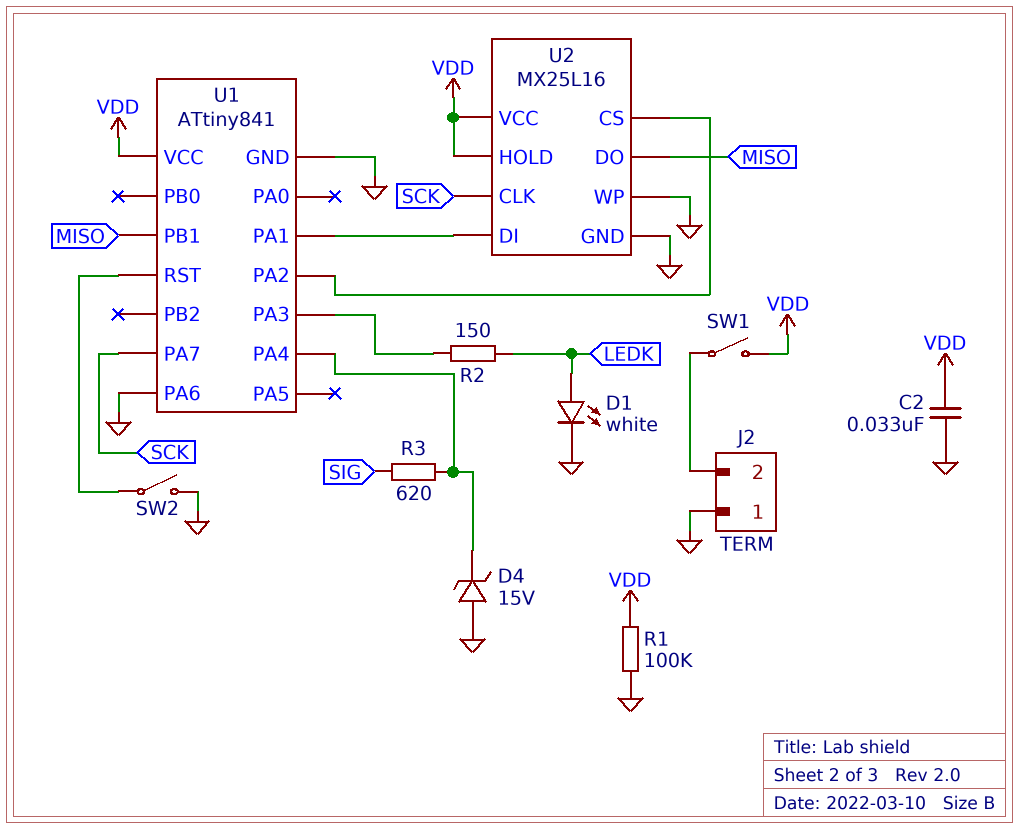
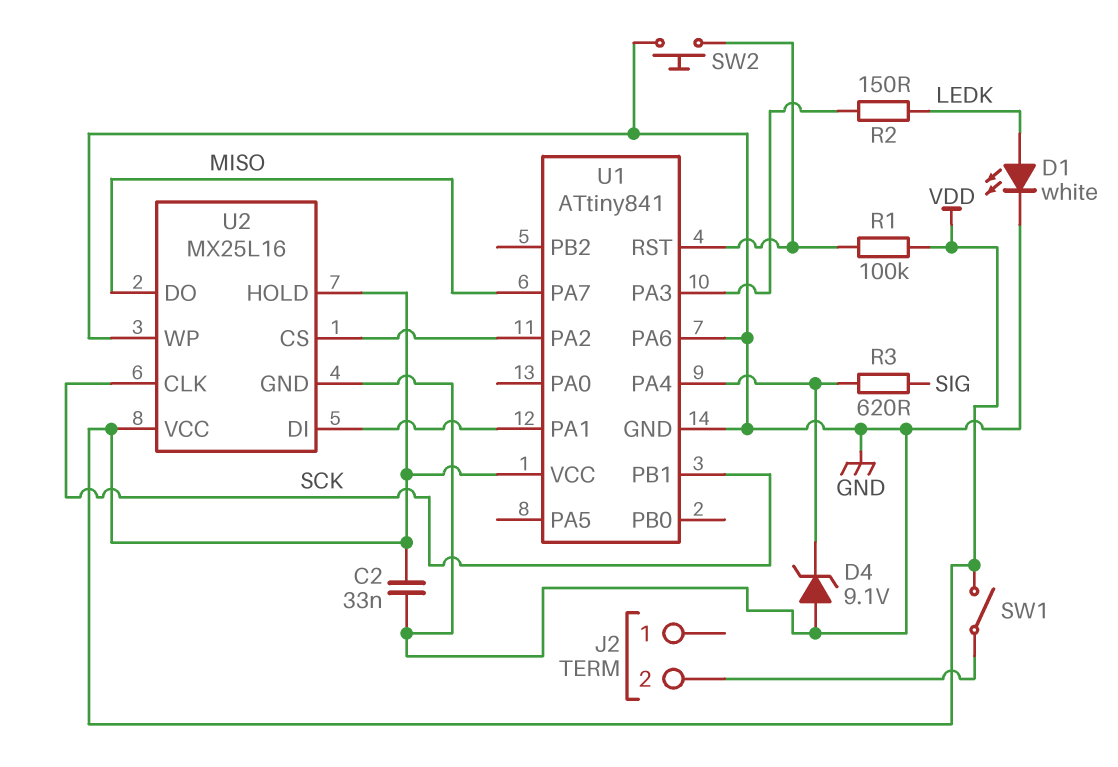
D4: zener 15V (A GND, K U1/PA4) -> zener 9.1V (A GND, K U1/PA4)
J2 pin 1: GND -> none
R1: 100k (GND, VDD) -> 100k (U1/RST, VDD)
SW2: switch (GND, U1/RST) -> button (GND, U1/RST)
U1 pin PA7: SCK -> MISO
U1 pin PB1: MISO -> SCK

